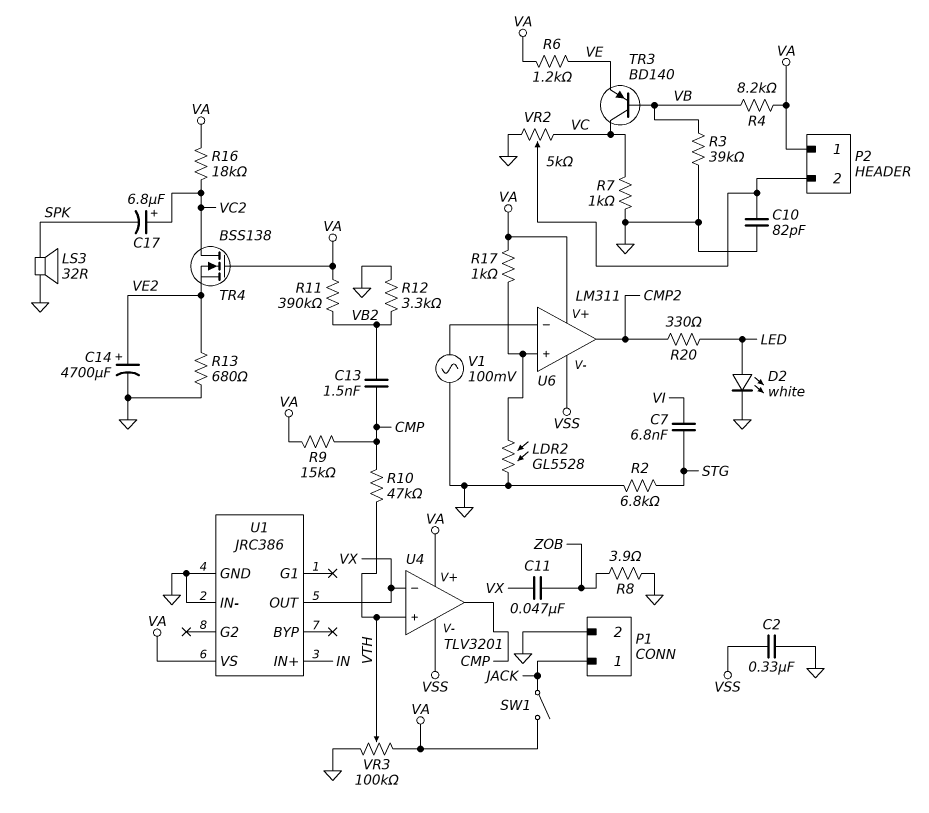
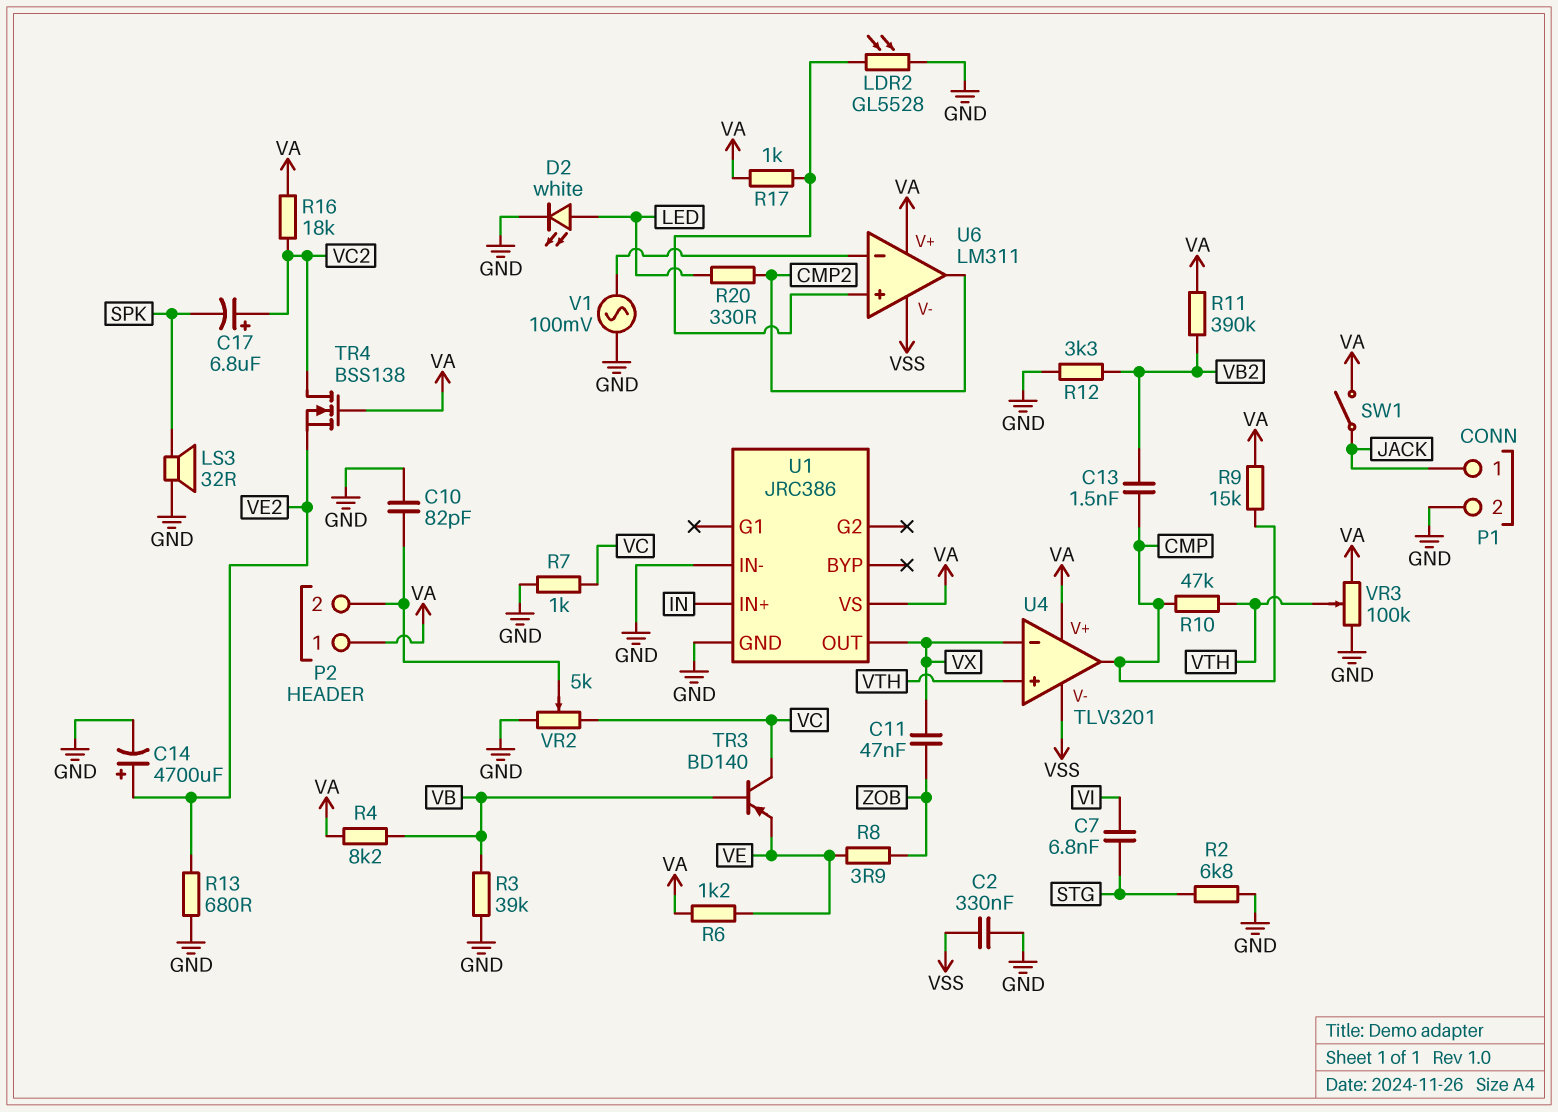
R8: 3.9 (GND, ZOB) -> 3.9 (VE, ZOB)

